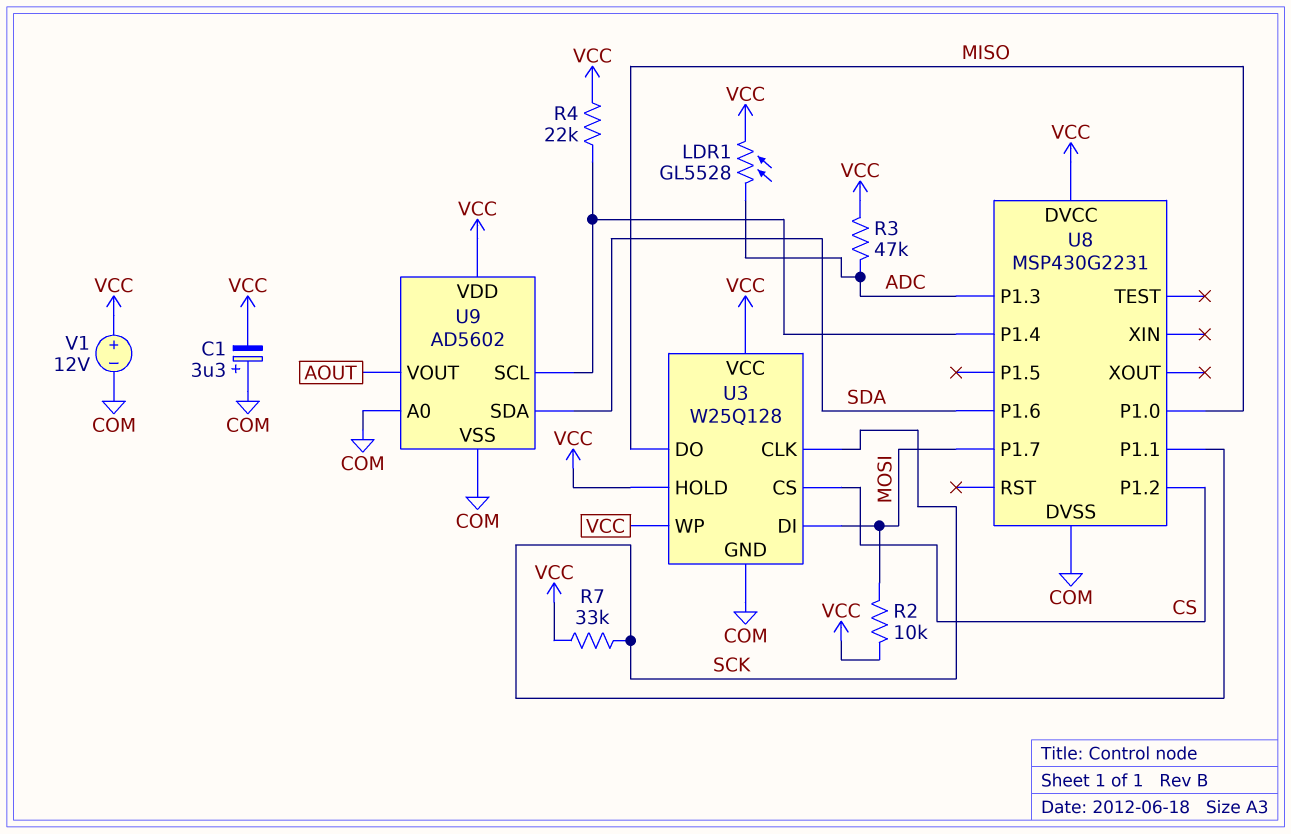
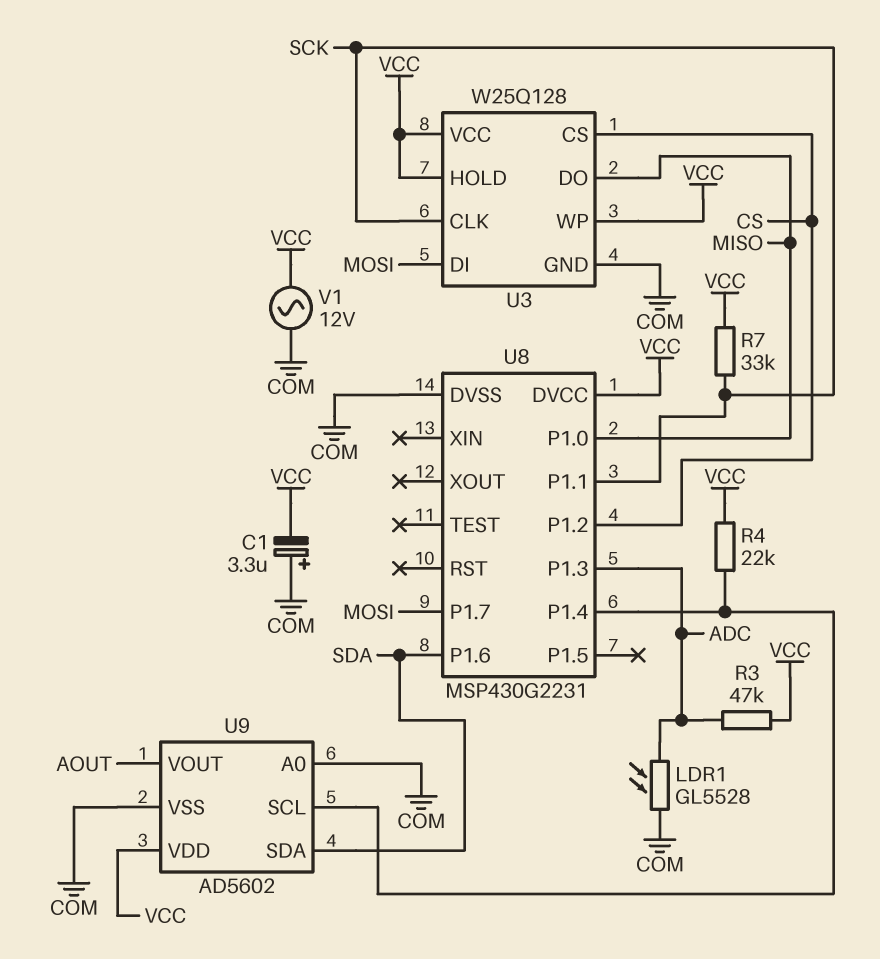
LDR1: GL5528 (ADC, VCC) -> GL5528 (ADC, COM)
R2: 10k (MOSI, VCC) -> none
V1: 12V (plus VCC, minus COM) -> AC 12V (COM, VCC)

